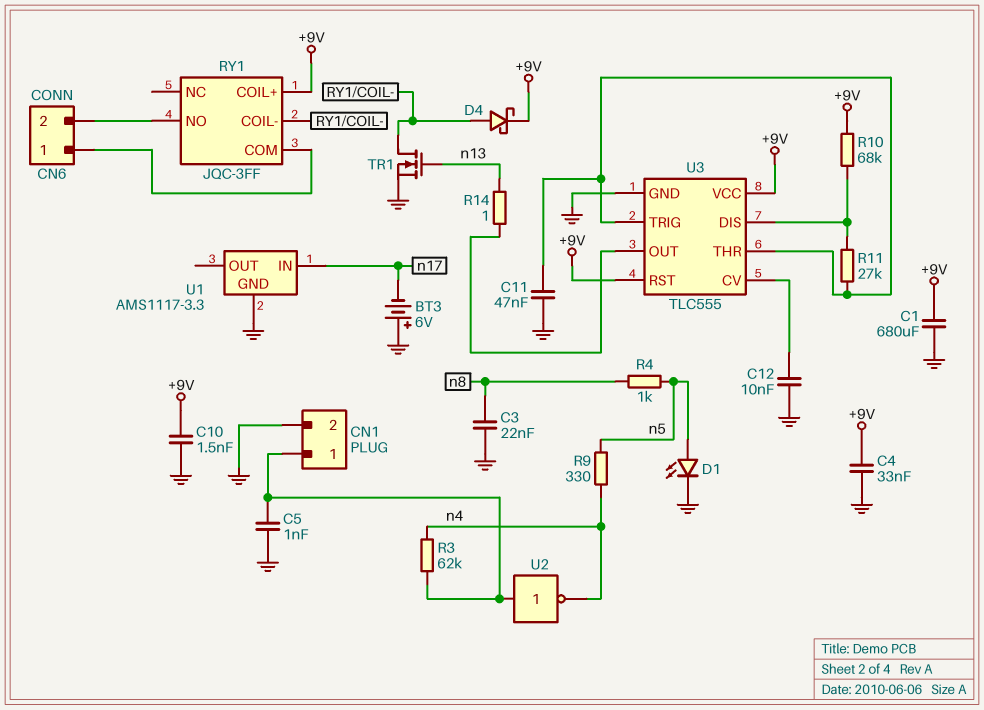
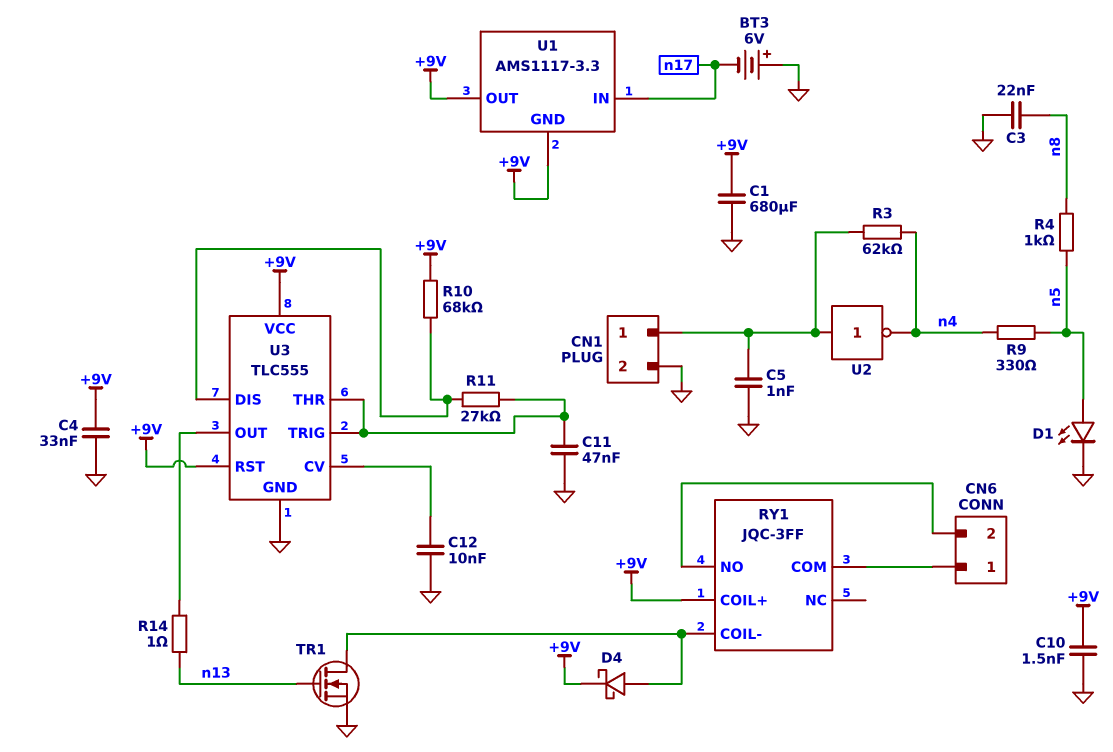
U1 pin GND: GND -> +9V
U1 pin OUT: none -> +9V

